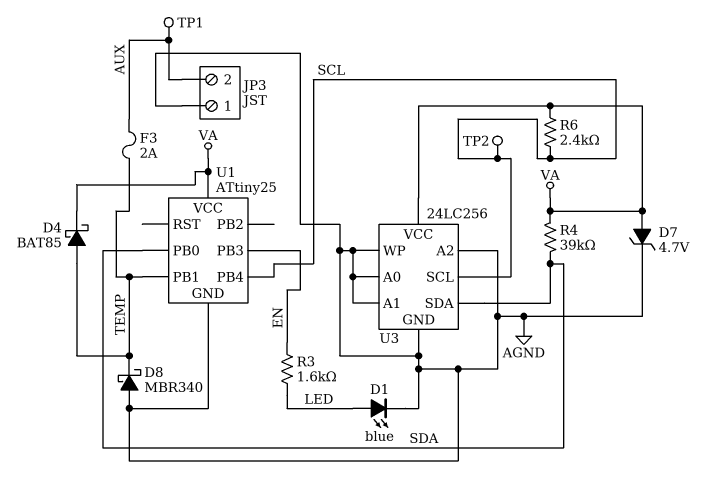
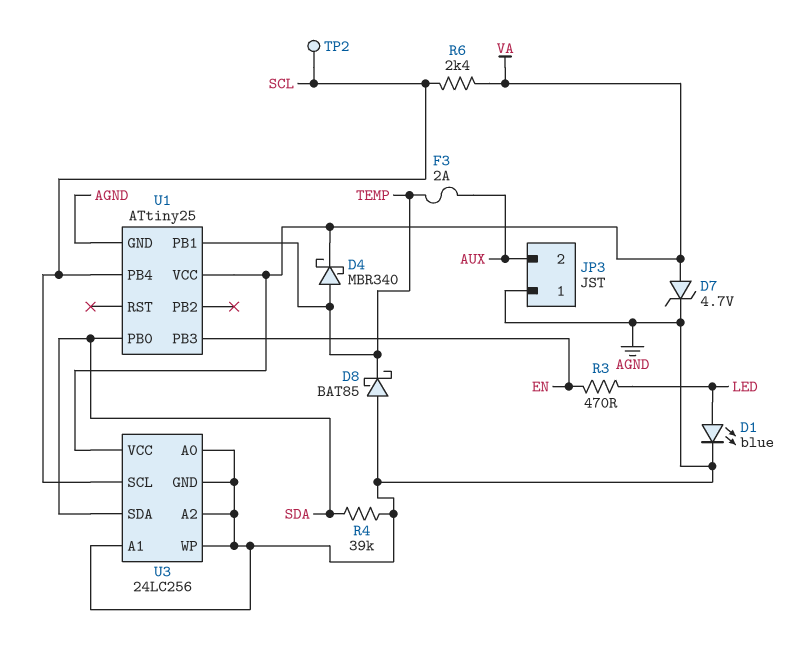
D4: schottky BAT85 (A TEMP, K VA) -> schottky MBR340 (A TEMP, K VA)
D8: schottky MBR340 (A AGND, K TEMP) -> schottky BAT85 (A AGND, K TEMP)
R3: 1.6k (EN, LED) -> 470 (EN, LED)
R4: 39k (SDA, VA) -> 39k (AGND, SDA)
TP1: test point (AUX) -> none

